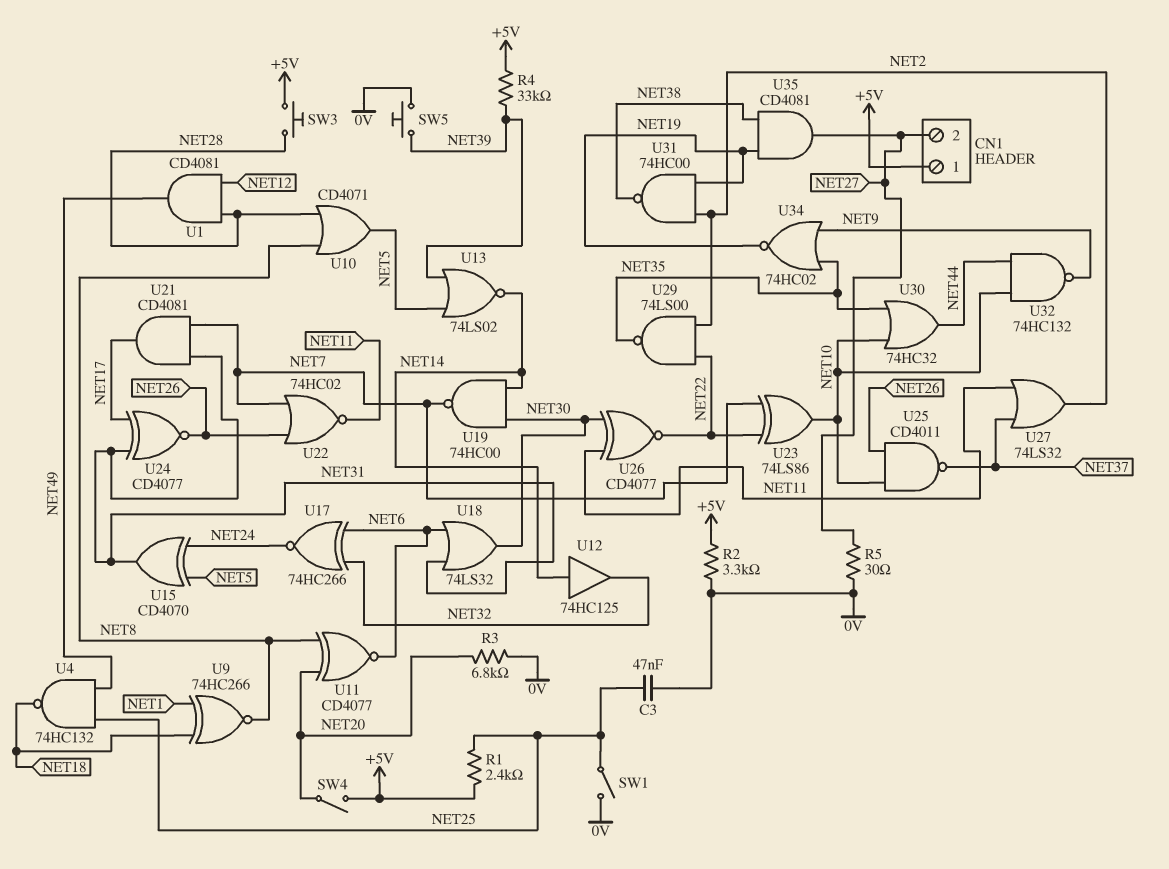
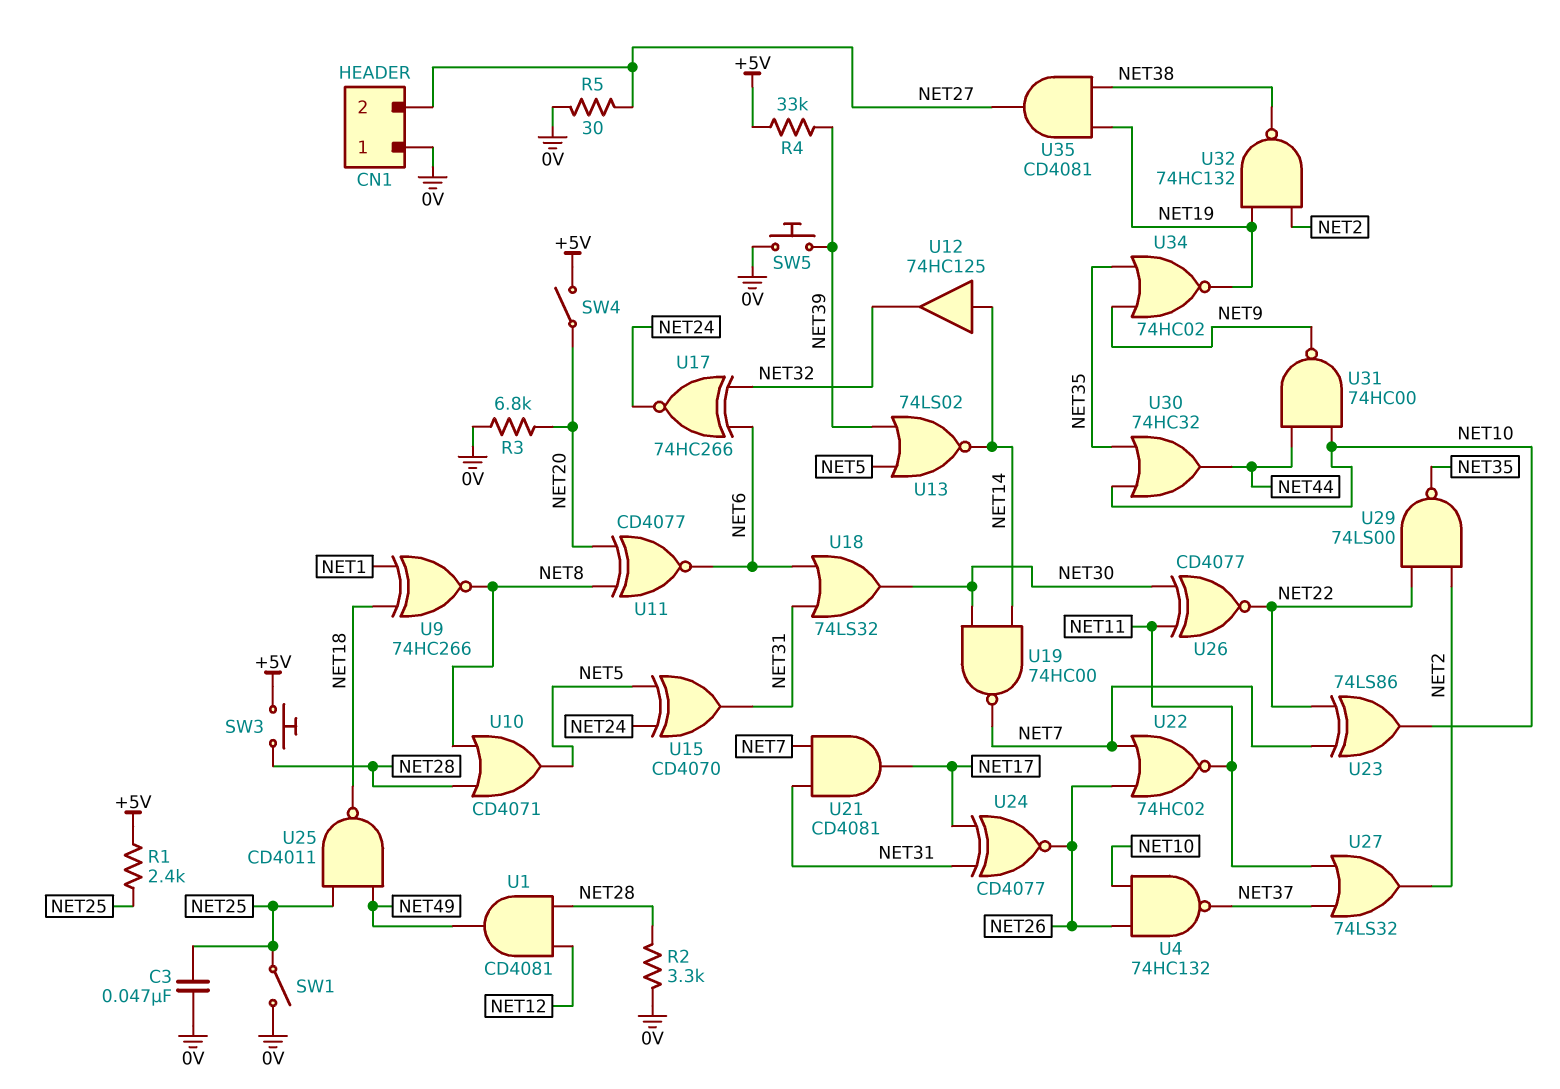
CN1 pin 1: +5V -> 0V
R2: 3.3k (+5V, 0V) -> 3.3k (0V, NET28)
U4: NAND 74HC132 (in NET25, in NET49, out NET18) -> NAND 74HC132 (in NET10, in NET26, out NET37)
U25: NAND CD4011 (in NET10, in NET26, out NET37) -> NAND CD4011 (in NET25, in NET49, out NET18)
U31: NAND 74HC00 (in NET2, in NET19, out NET38) -> NAND 74HC00 (in NET10, in NET44, out NET9)
U32: NAND 74HC132 (in NET10, in NET44, out NET9) -> NAND 74HC132 (in NET2, in NET19, out NET38)

